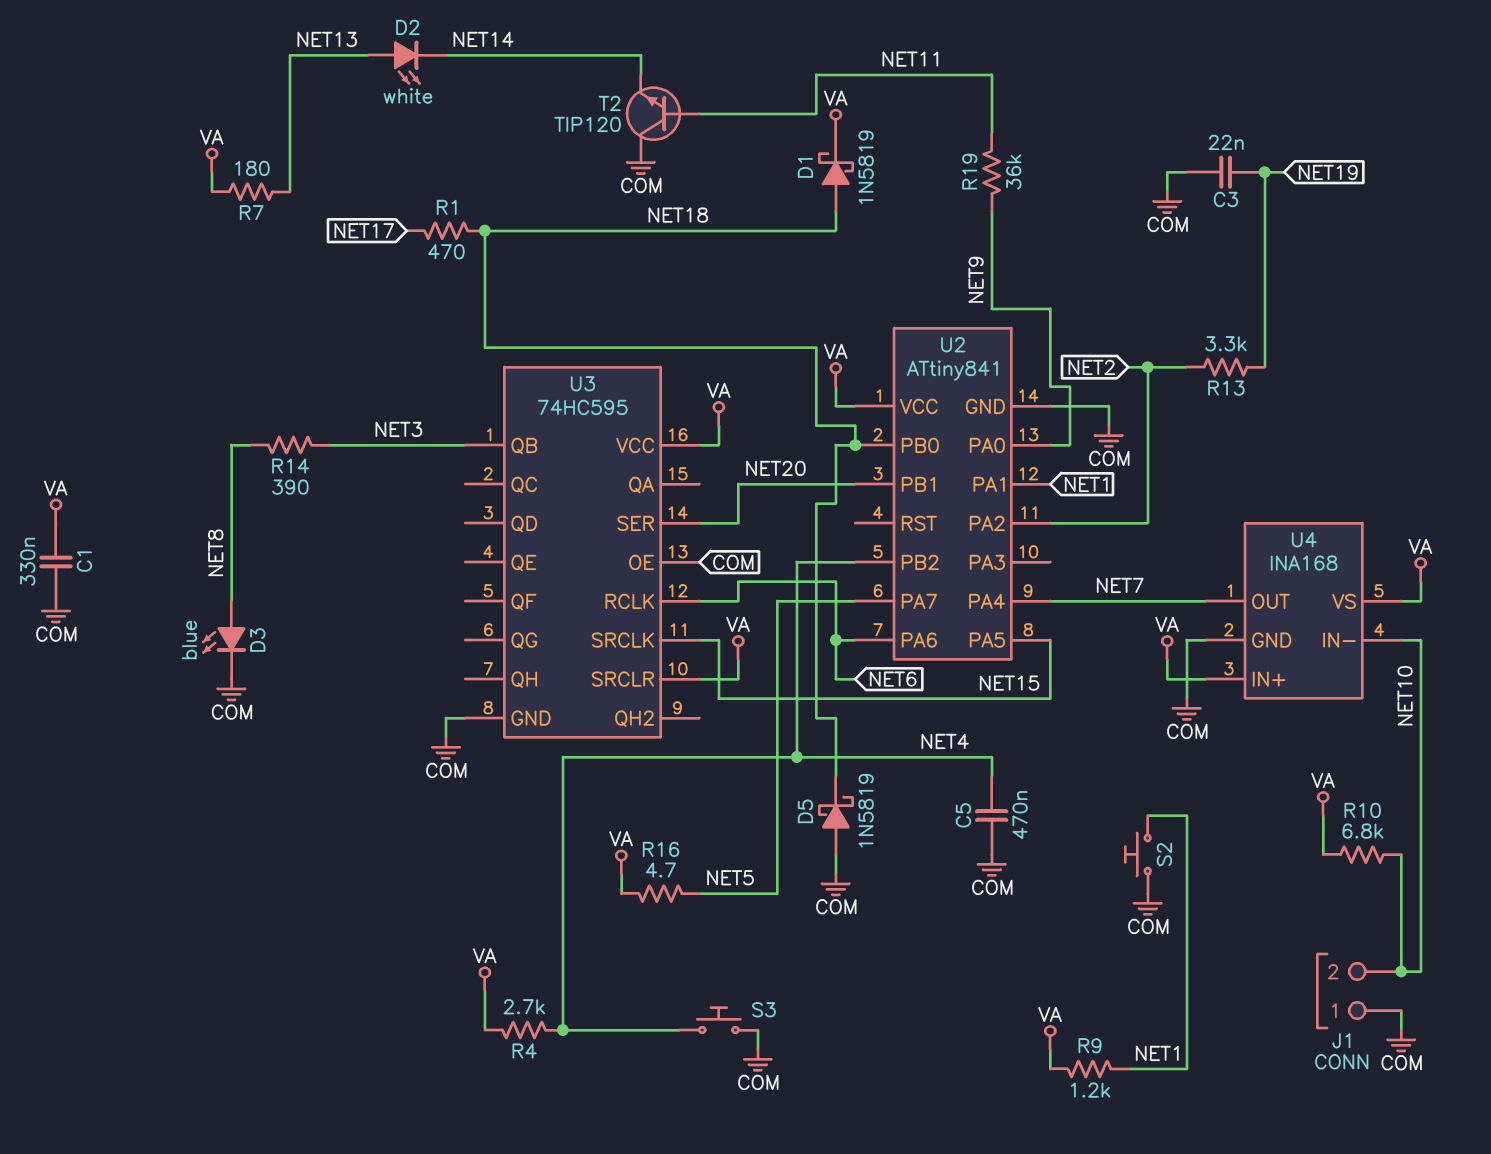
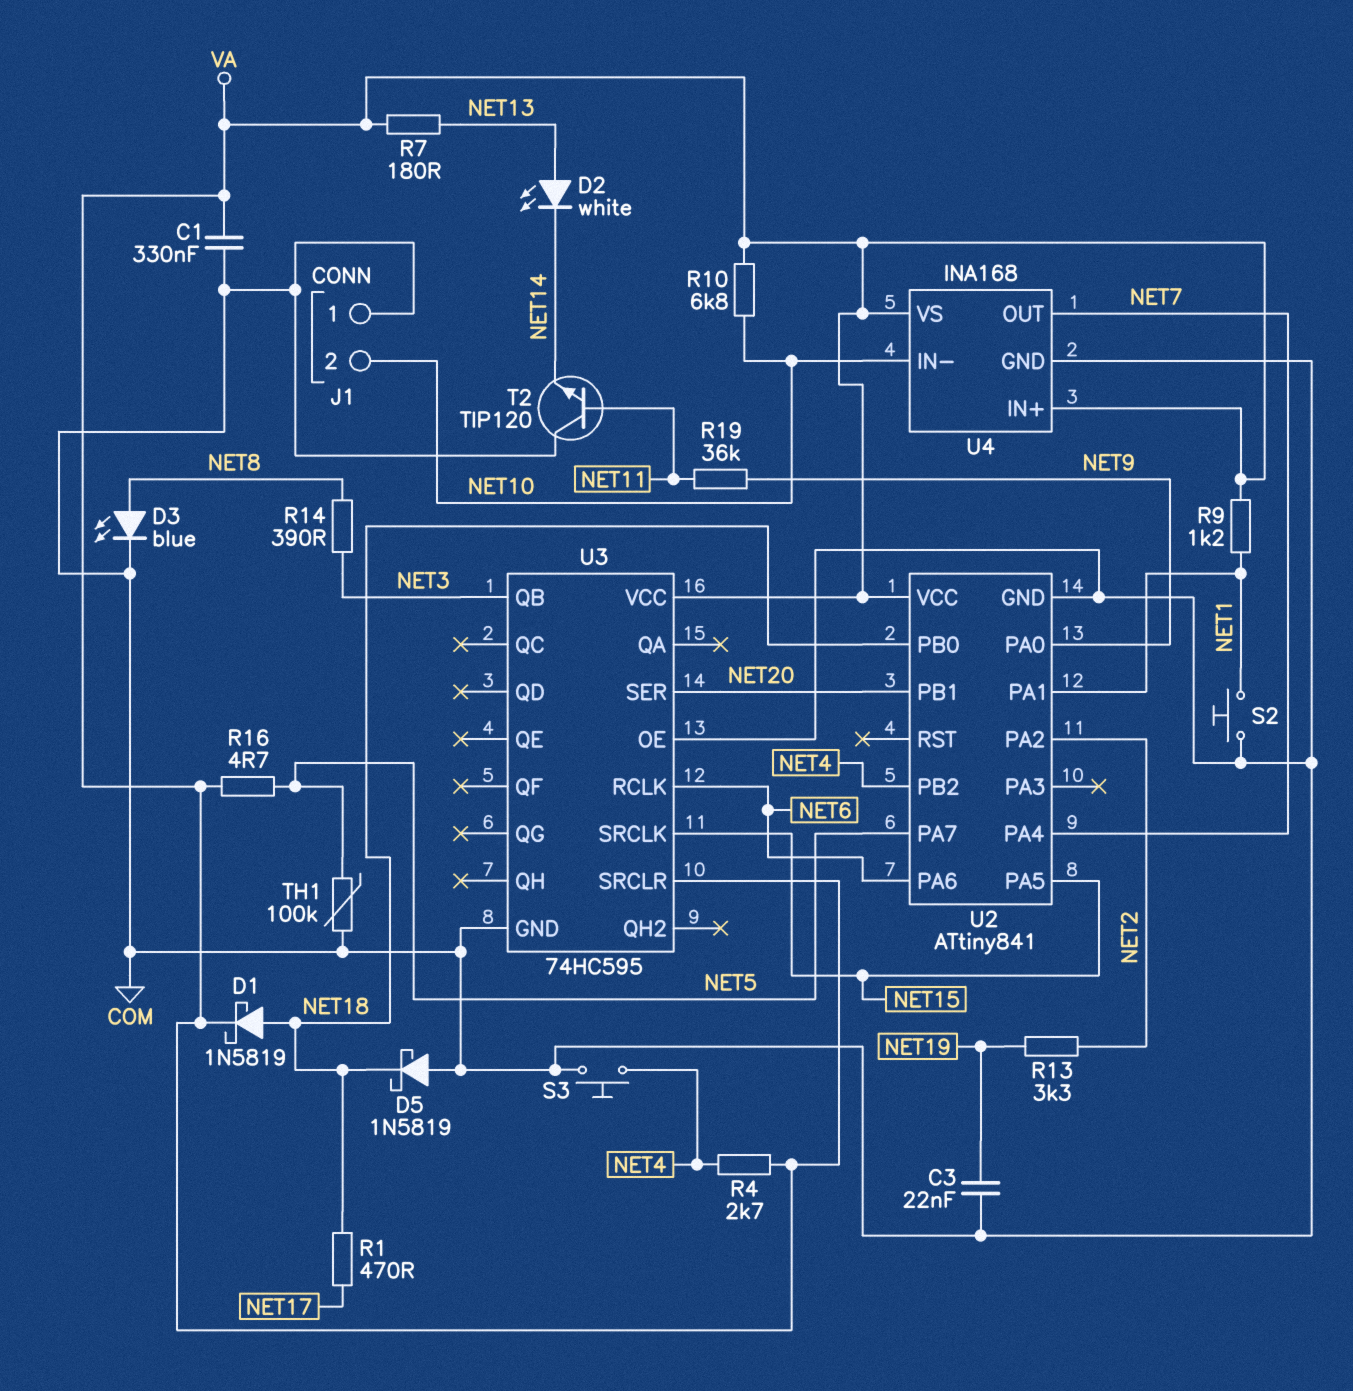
C5: 470nF (COM, NET4) -> none
TH1: none -> 100k (COM, NET5)

